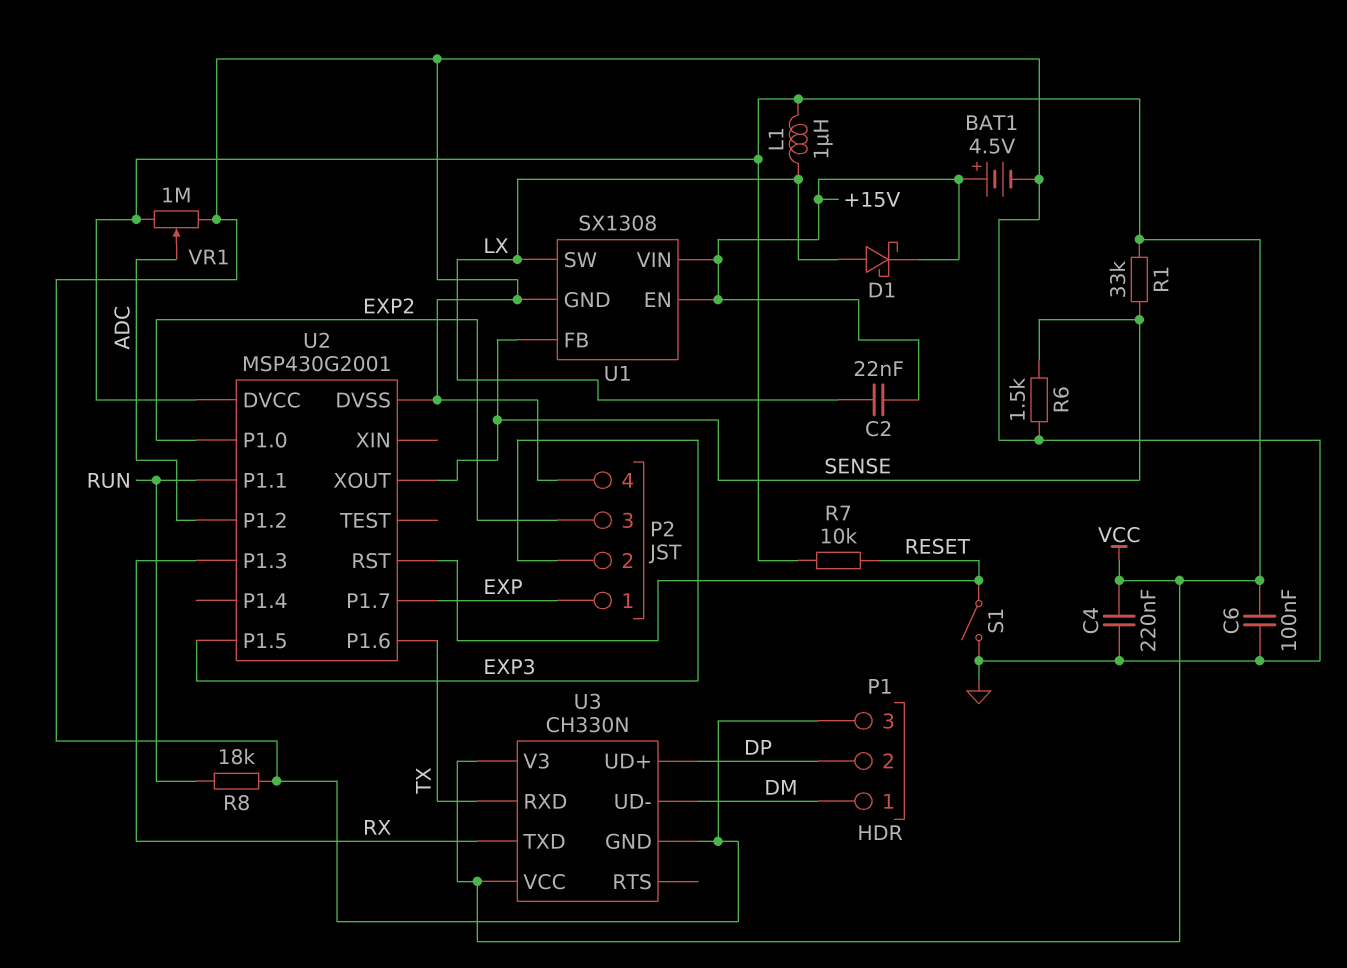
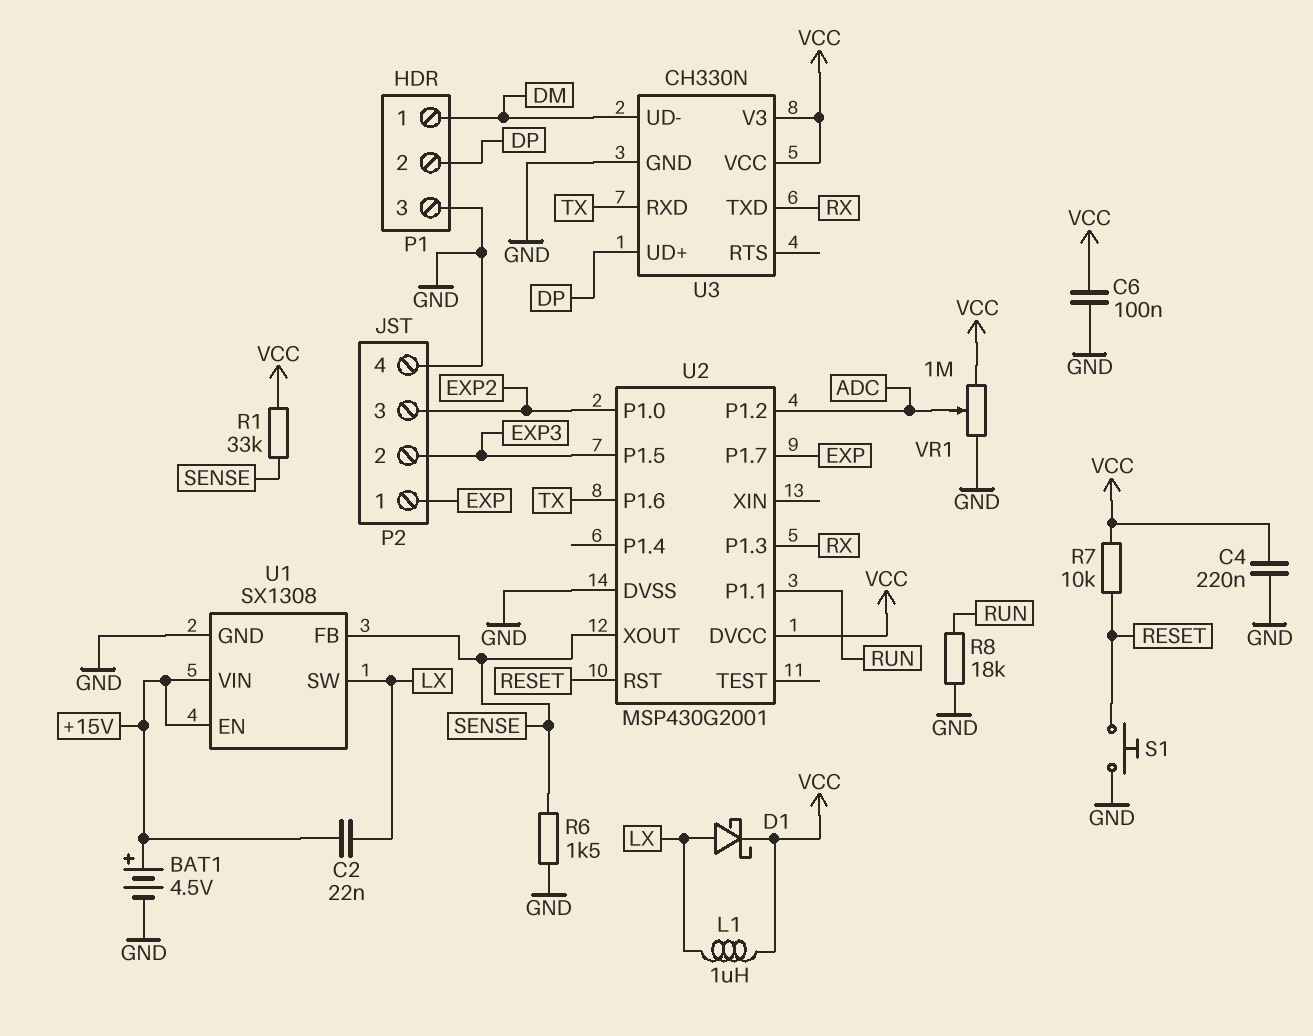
D1: schottky (A LX, K +15V) -> schottky (A LX, K VCC)
S1: switch (GND, RESET) -> button (GND, RESET)

